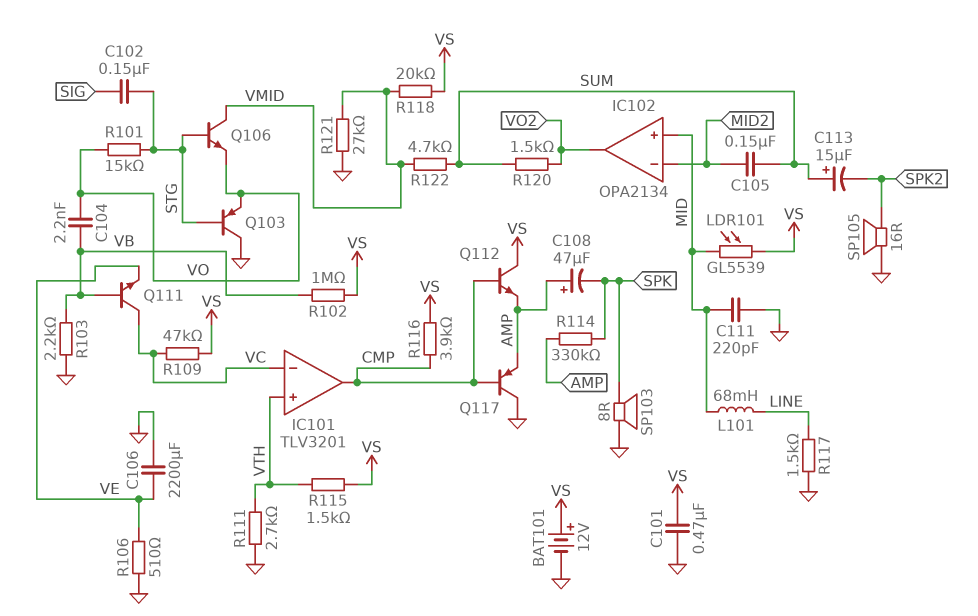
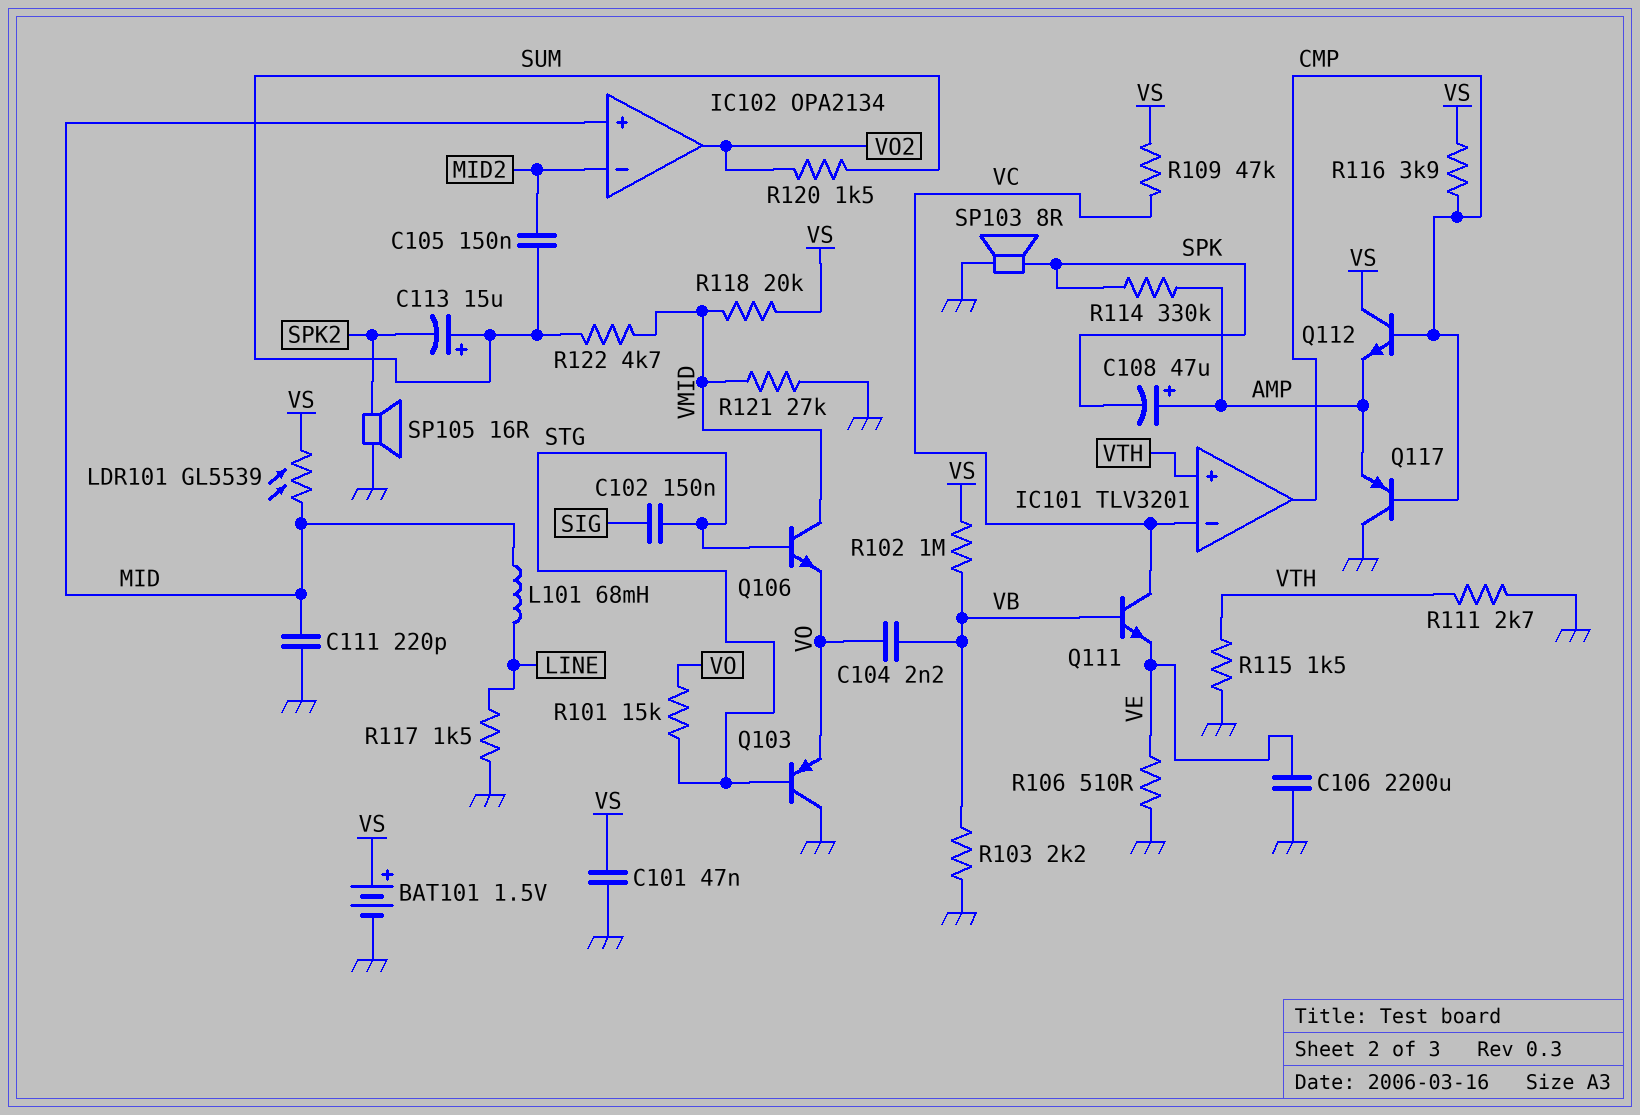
BAT101: 12V (plus VS, minus GND) -> 1.5V (plus VS, minus GND)
C101: 470nF (GND, VS) -> 47nF (GND, VS)
R115: 1.5k (VS, VTH) -> 1.5k (GND, VTH)

